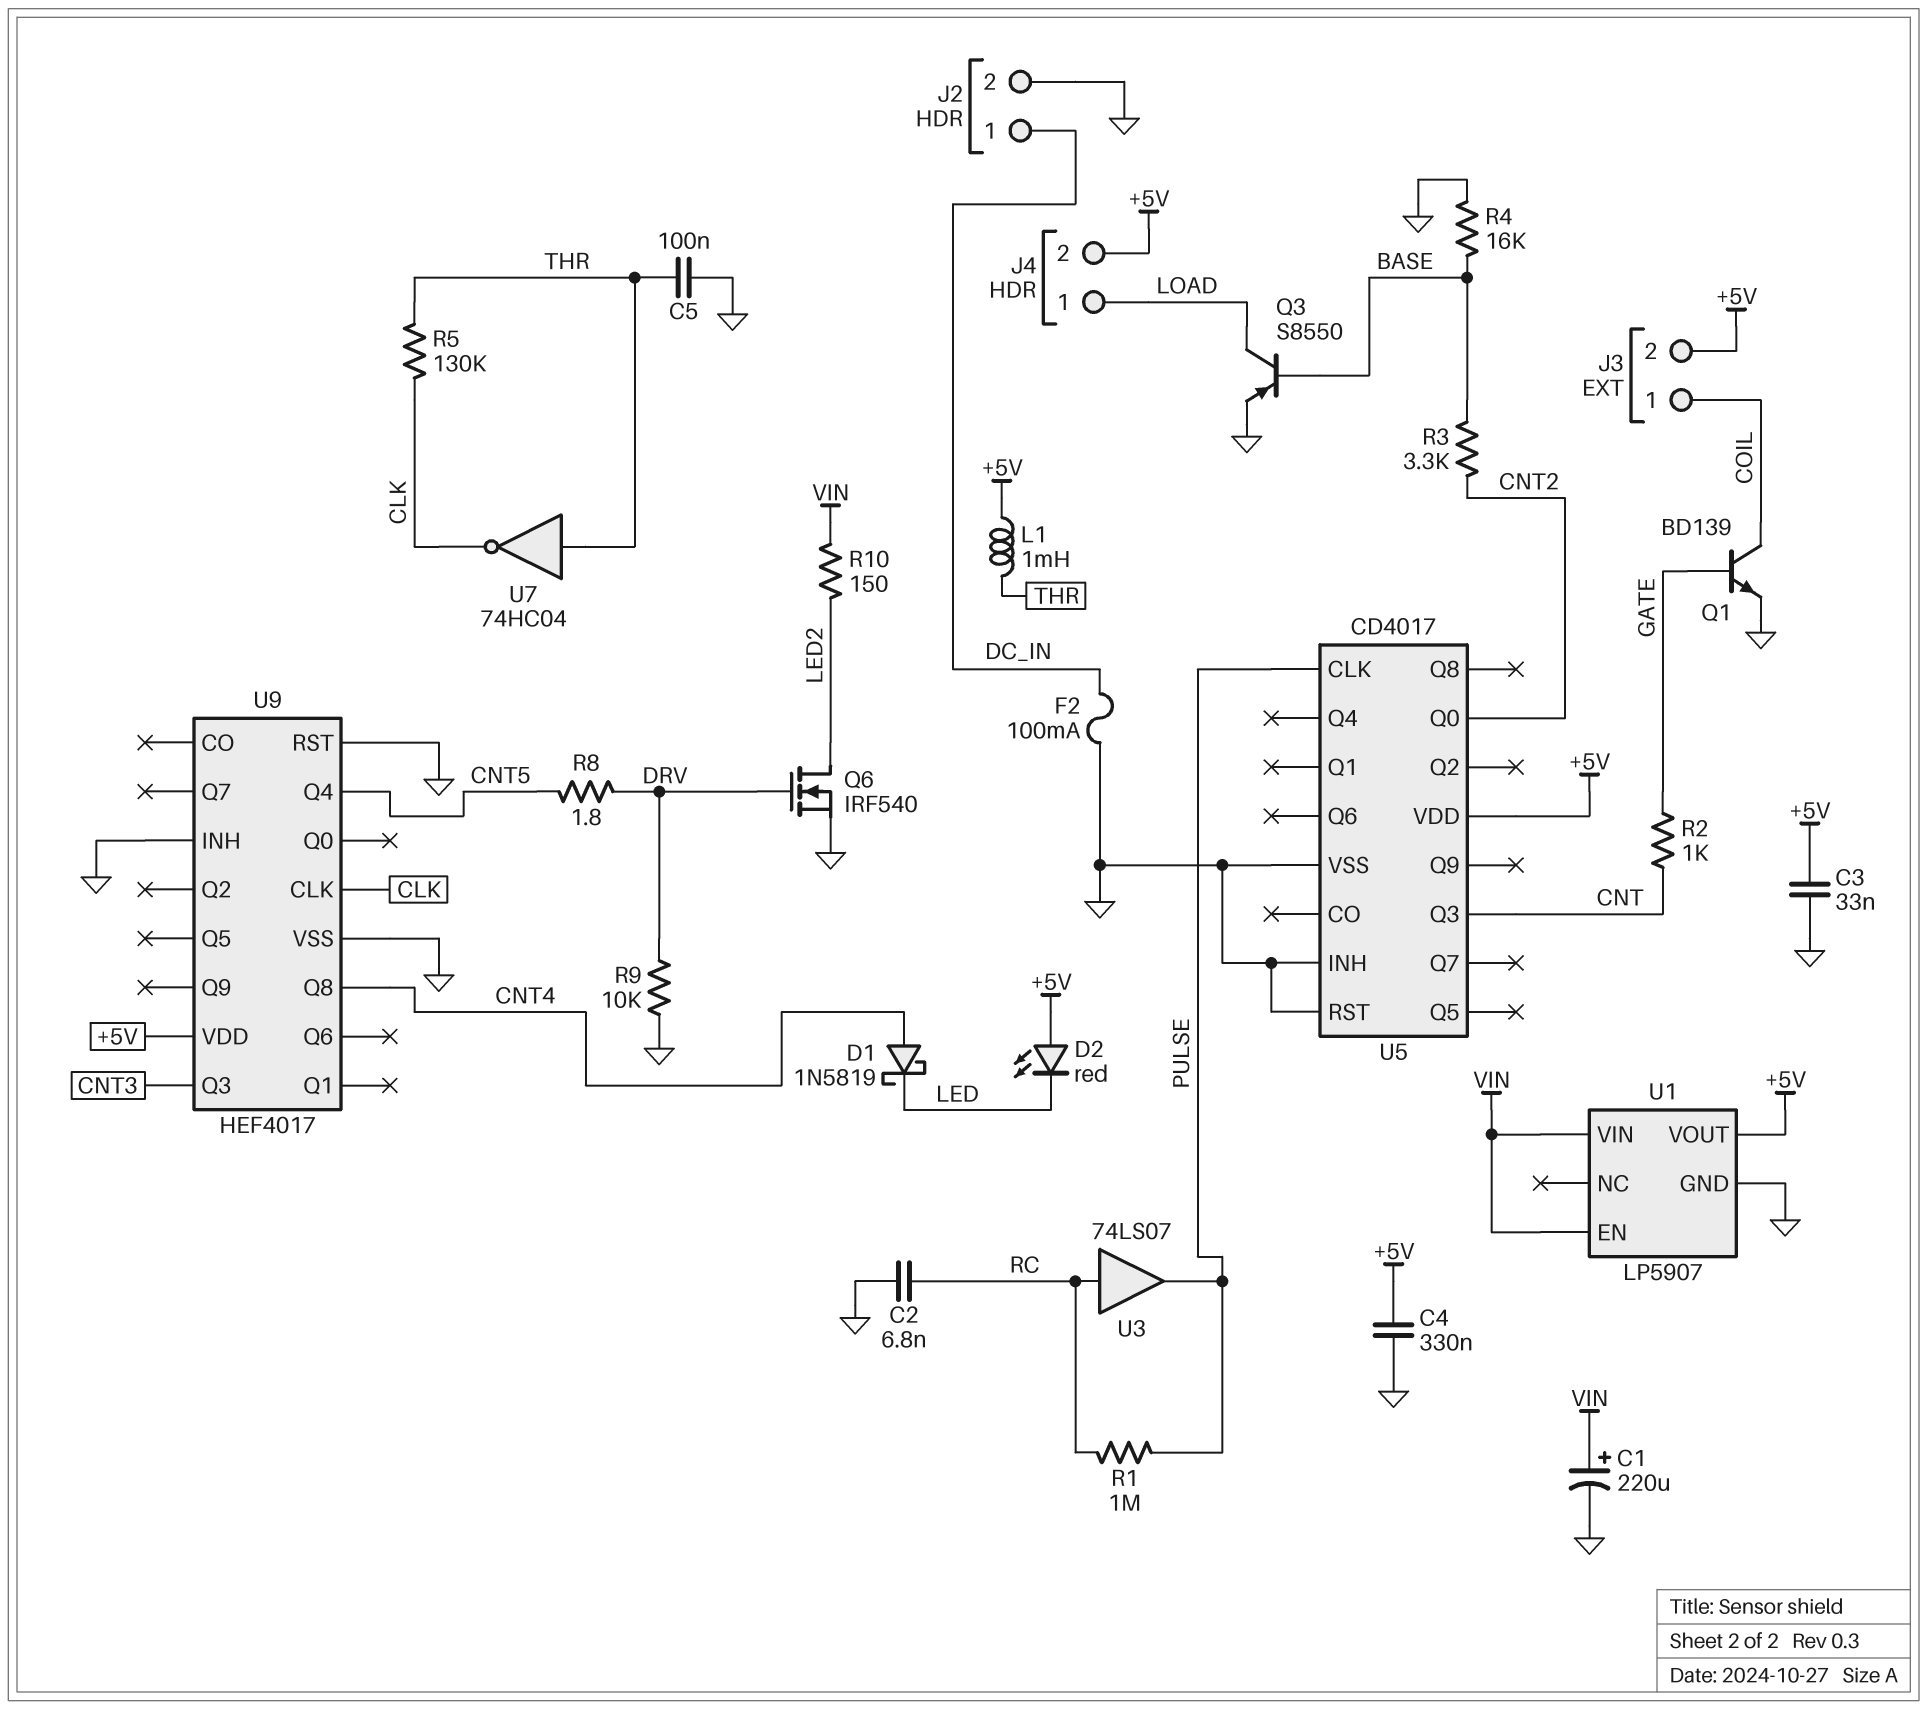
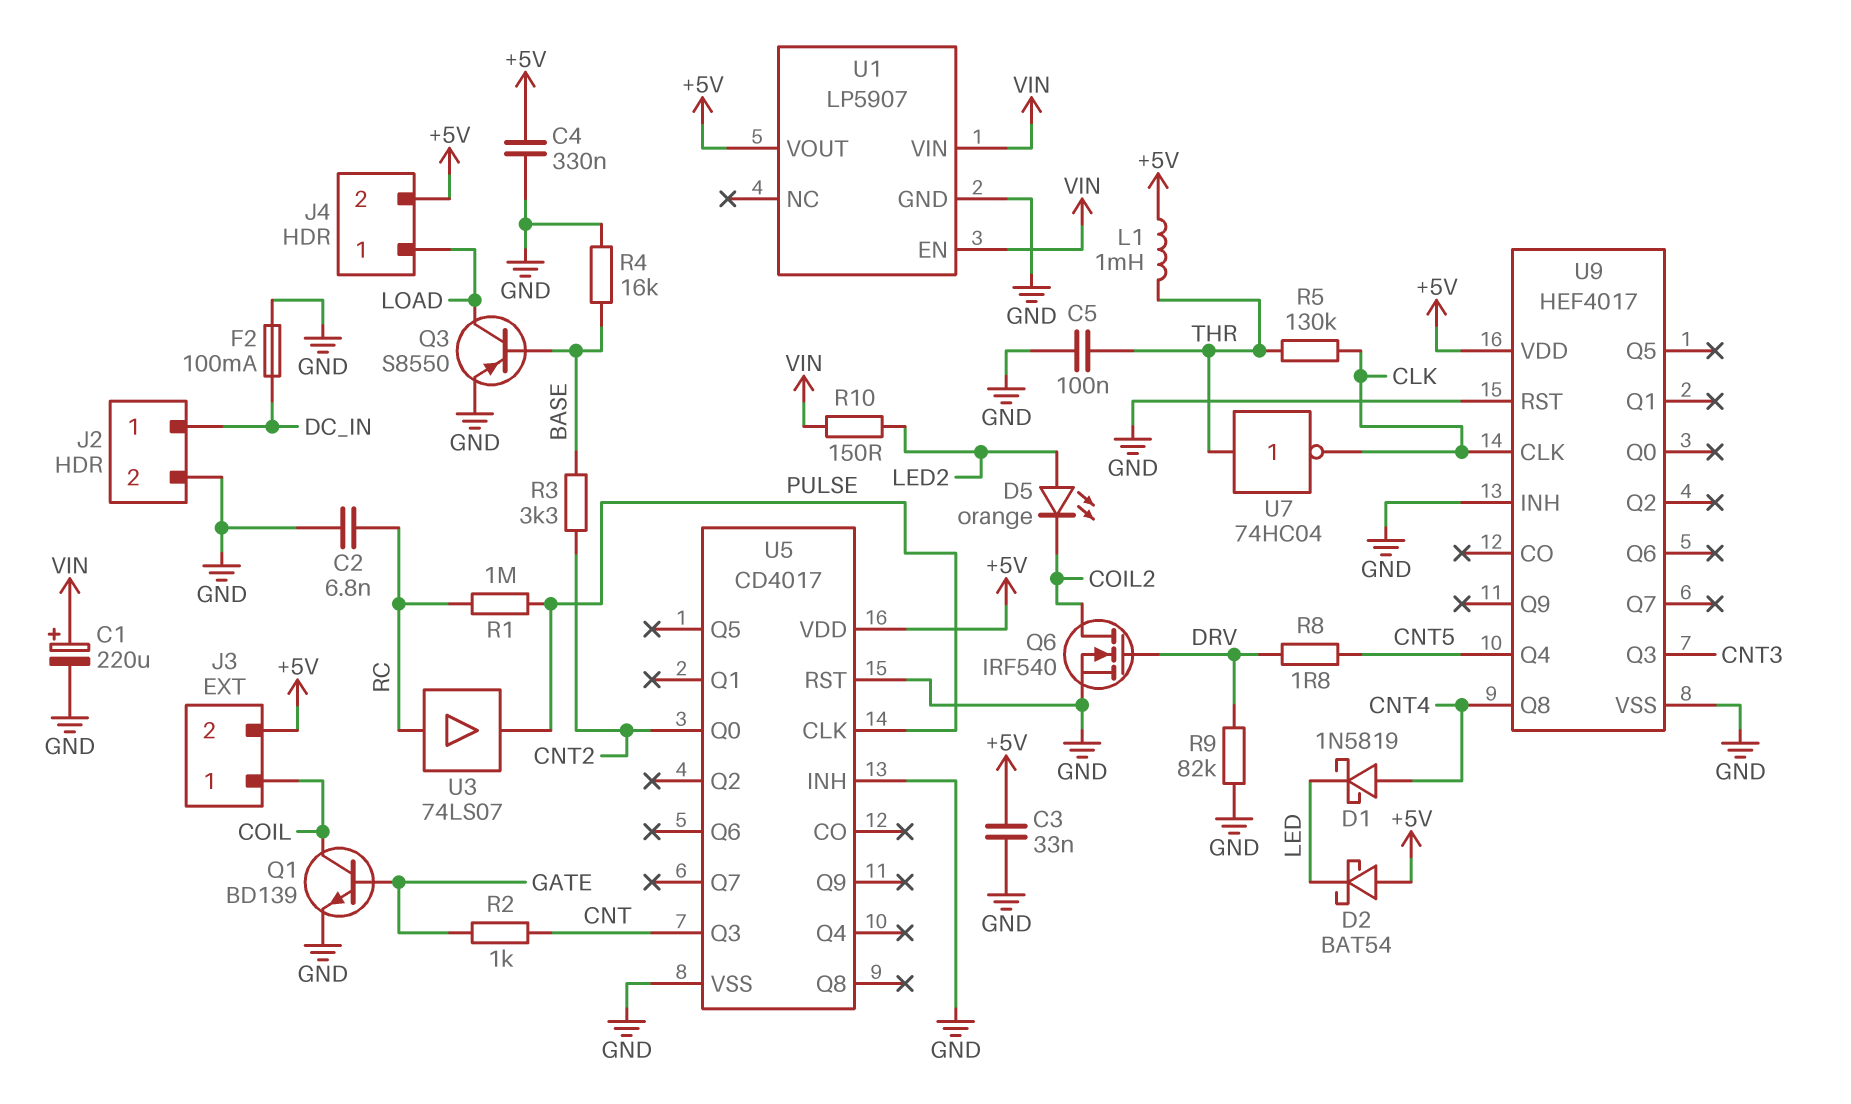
D2: LED red (A +5V, K LED) -> schottky BAT54 (A +5V, K LED)
D5: none -> LED orange (A LED2, K COIL2)
Q6: NMOS IRF540 (G DRV, D LED2, S GND) -> NMOS IRF540 (G DRV, D COIL2, S GND)
R9: 10k (DRV, GND) -> 82k (DRV, GND)

